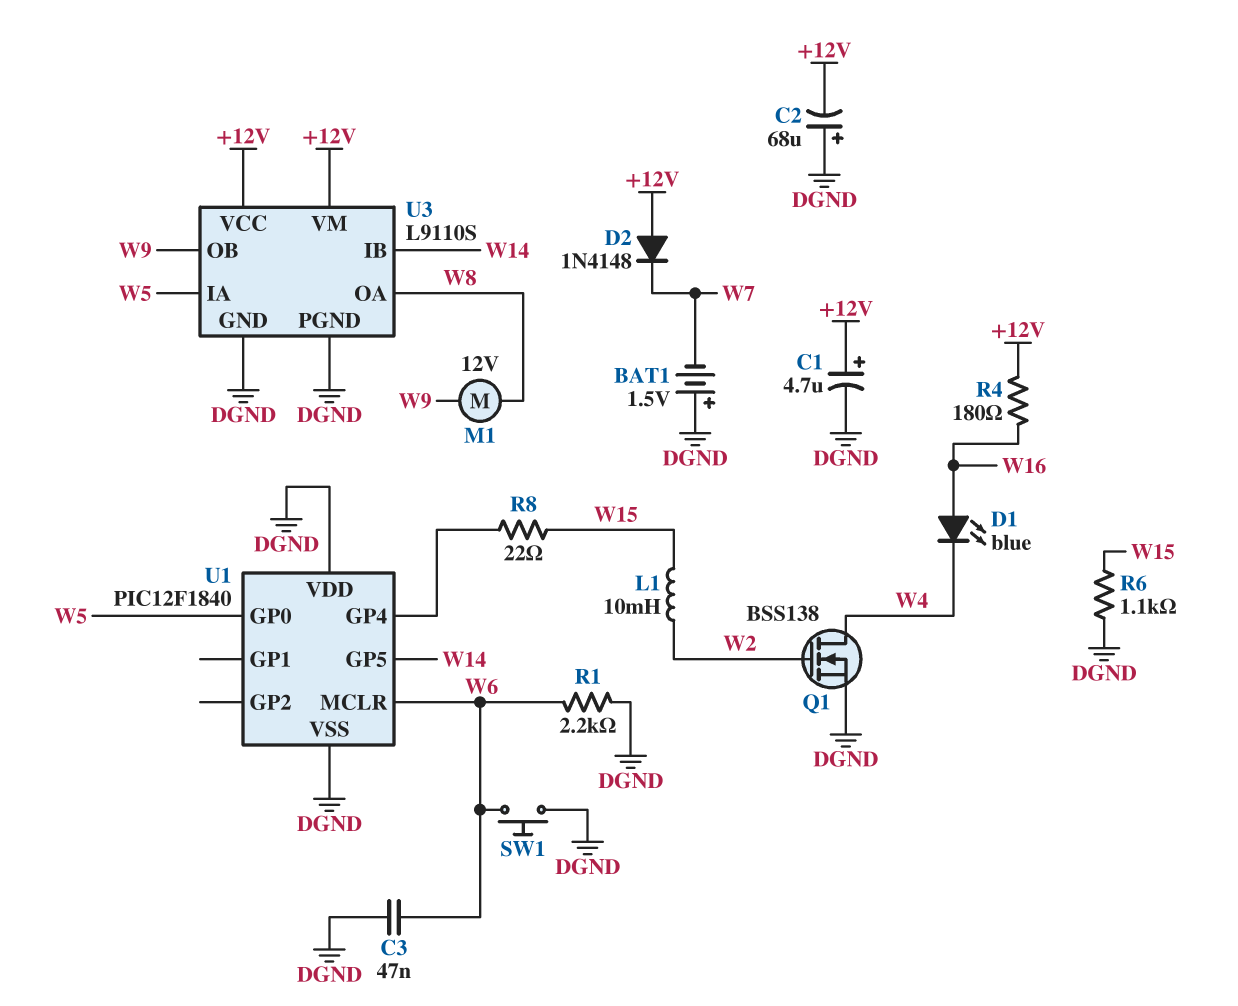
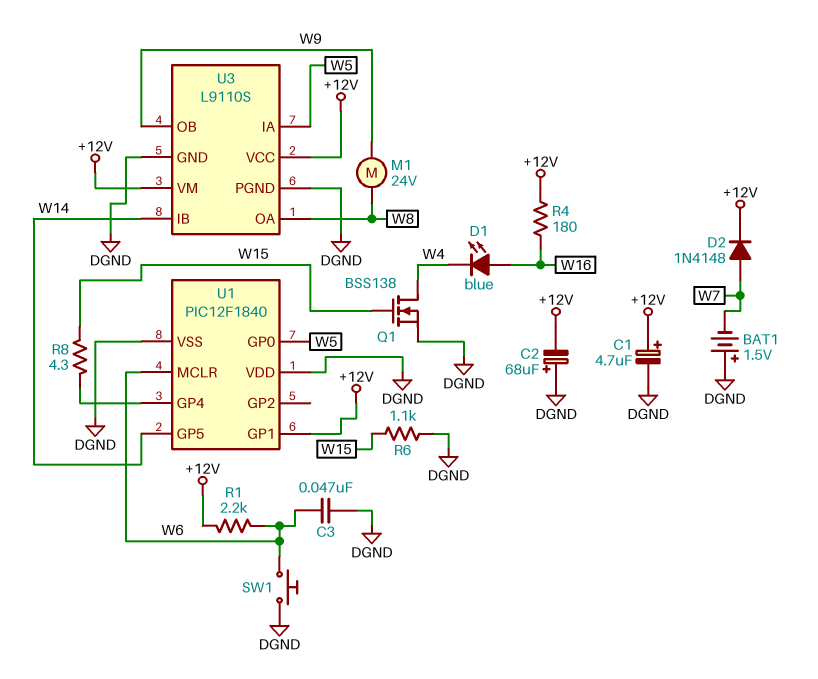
D2: diode 1N4148 (A +12V, K W7) -> diode 1N4148 (A W7, K +12V)
L1: 10mH (W2, W15) -> none
M1: motor 12V (W8, W9) -> motor 24V (W8, W9)
Q1: NMOS BSS138 (G W2, D W4, S DGND) -> NMOS BSS138 (G W15, D W4, S DGND)
R1: 2.2k (DGND, W6) -> 2.2k (+12V, W6)
R8: 22 (U1/GP4, W15) -> 4.3 (U1/GP4, W15)
U1 pin GP1: none -> +12V

